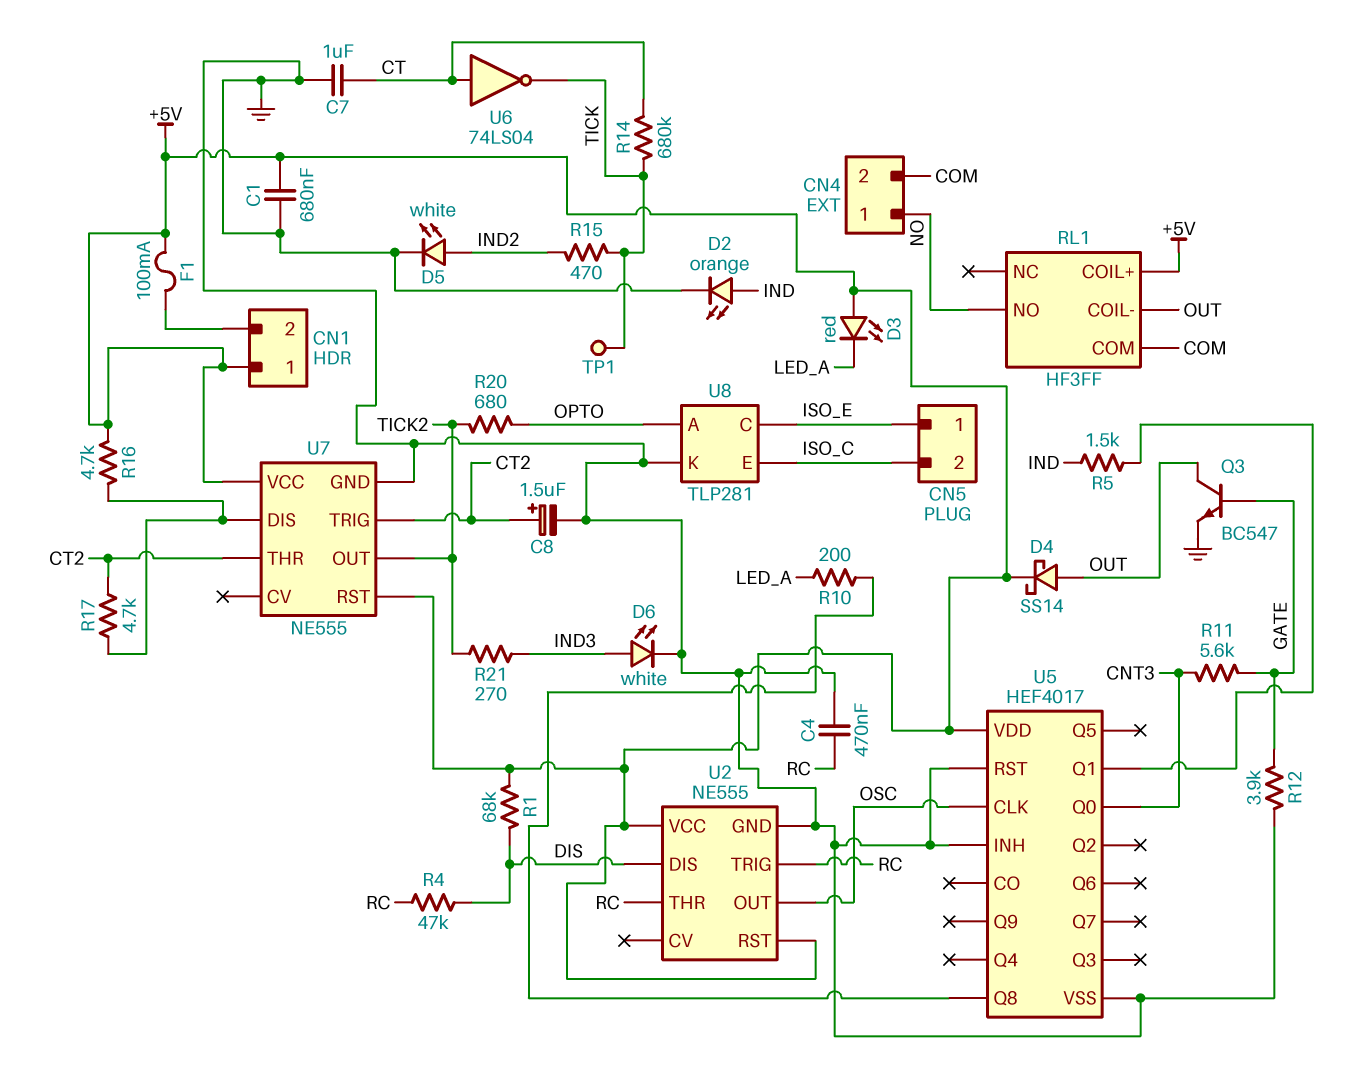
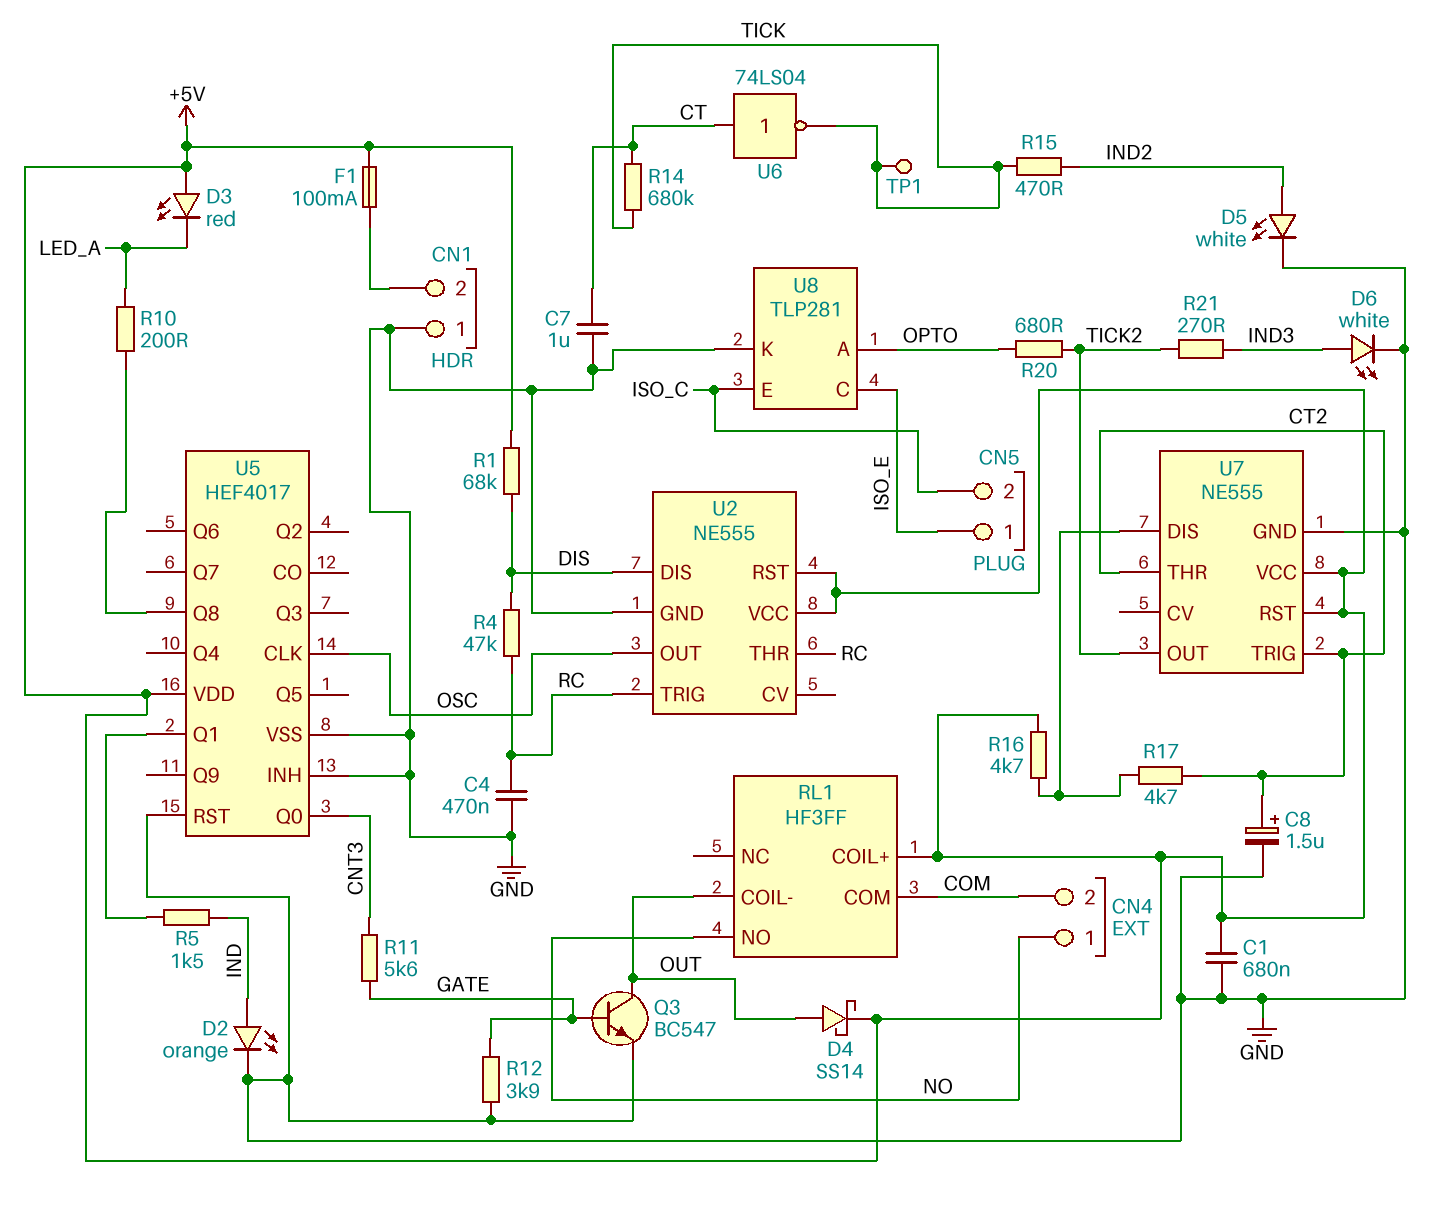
CN1 pin 1: +5V -> GND

